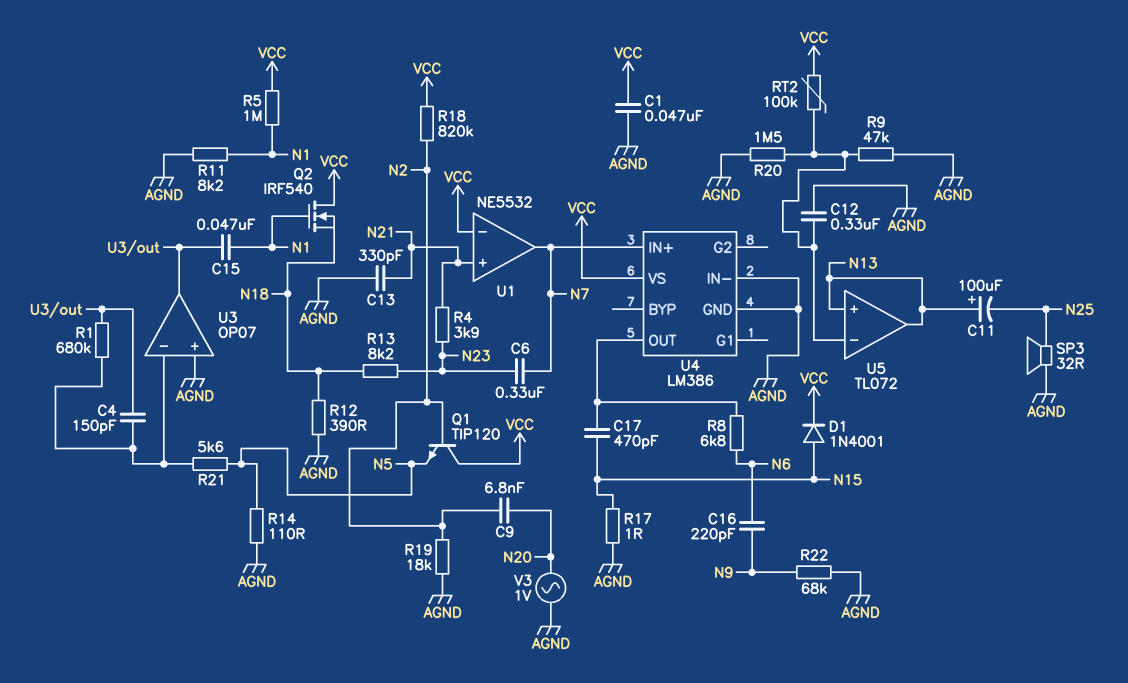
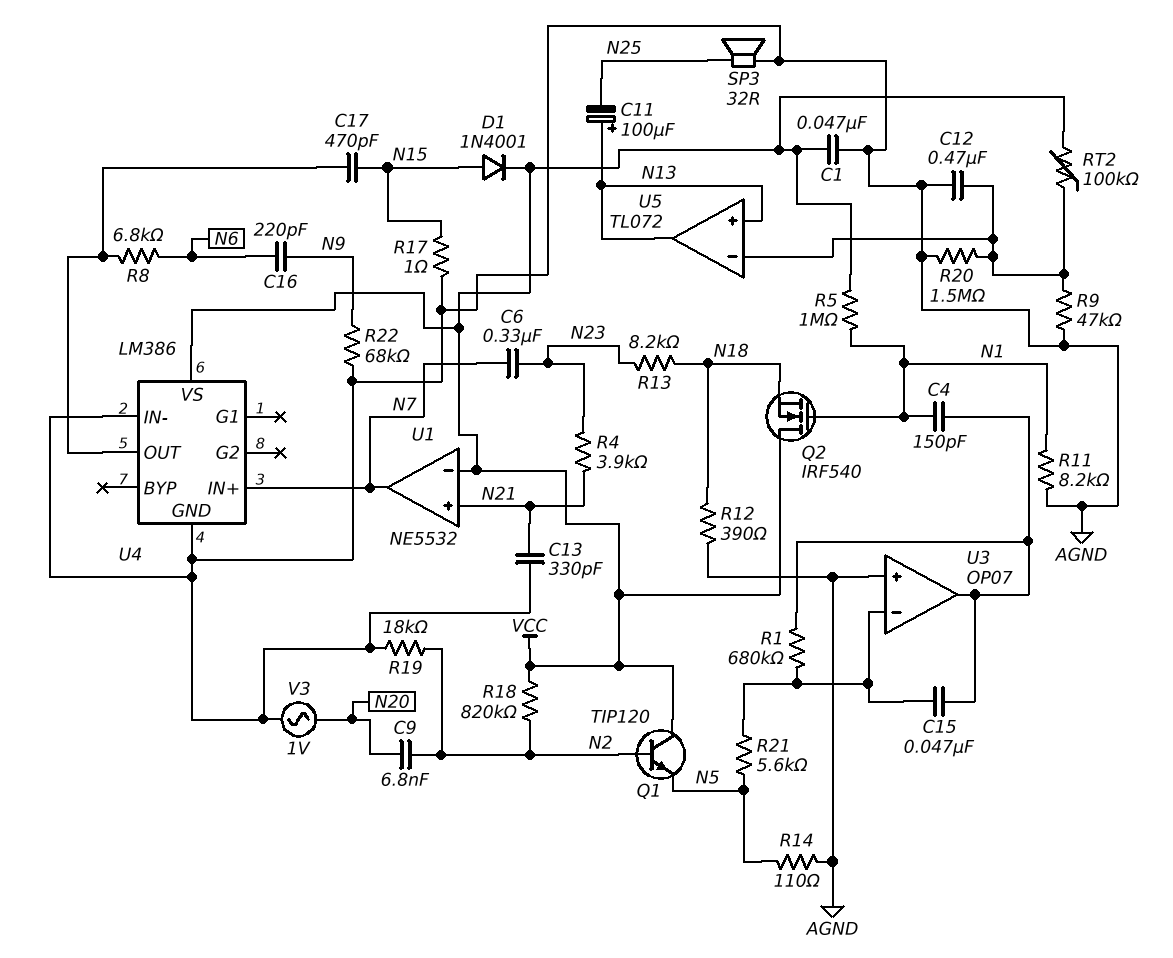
C4: 150pF (U3/in-, U3/out) -> 150pF (N1, U3/out)
C12: 330nF (AGND, U5/in-) -> 470nF (AGND, U5/in-)
C15: 47nF (N1, U3/out) -> 47nF (U3/in-, U3/out)

